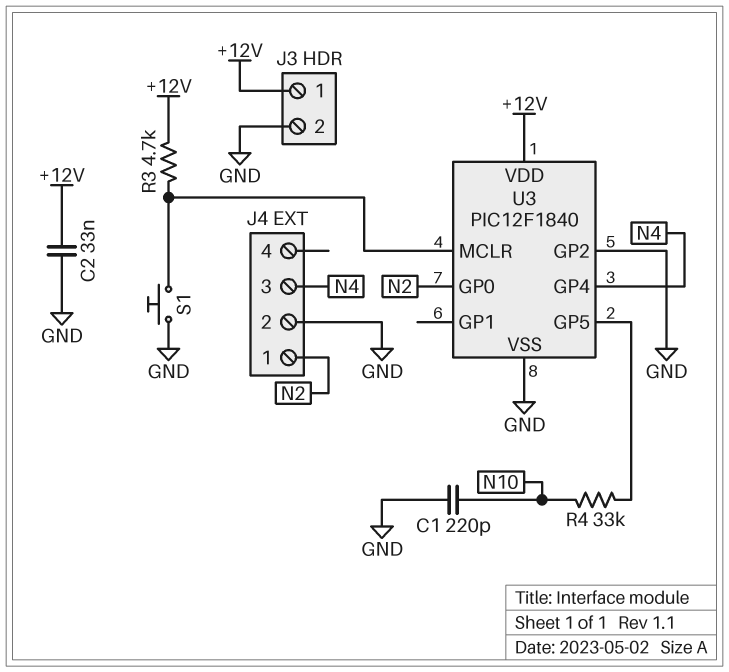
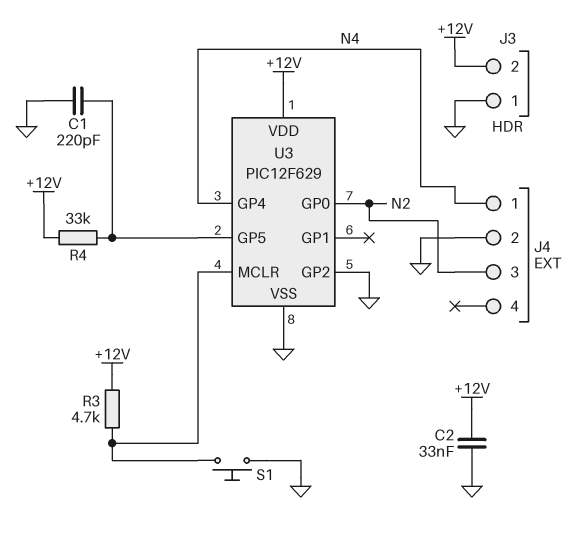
C1: 220pF (GND, N10) -> 220pF (GND, U3/GP5)
J3 pin 1: +12V -> GND
J3 pin 2: GND -> +12V
J4 pin 1: N2 -> N4
J4 pin 3: N4 -> N2
R4: 33k (N10, U3/GP5) -> 33k (+12V, U3/GP5)
U3: PIC12F1840 -> PIC12F629

